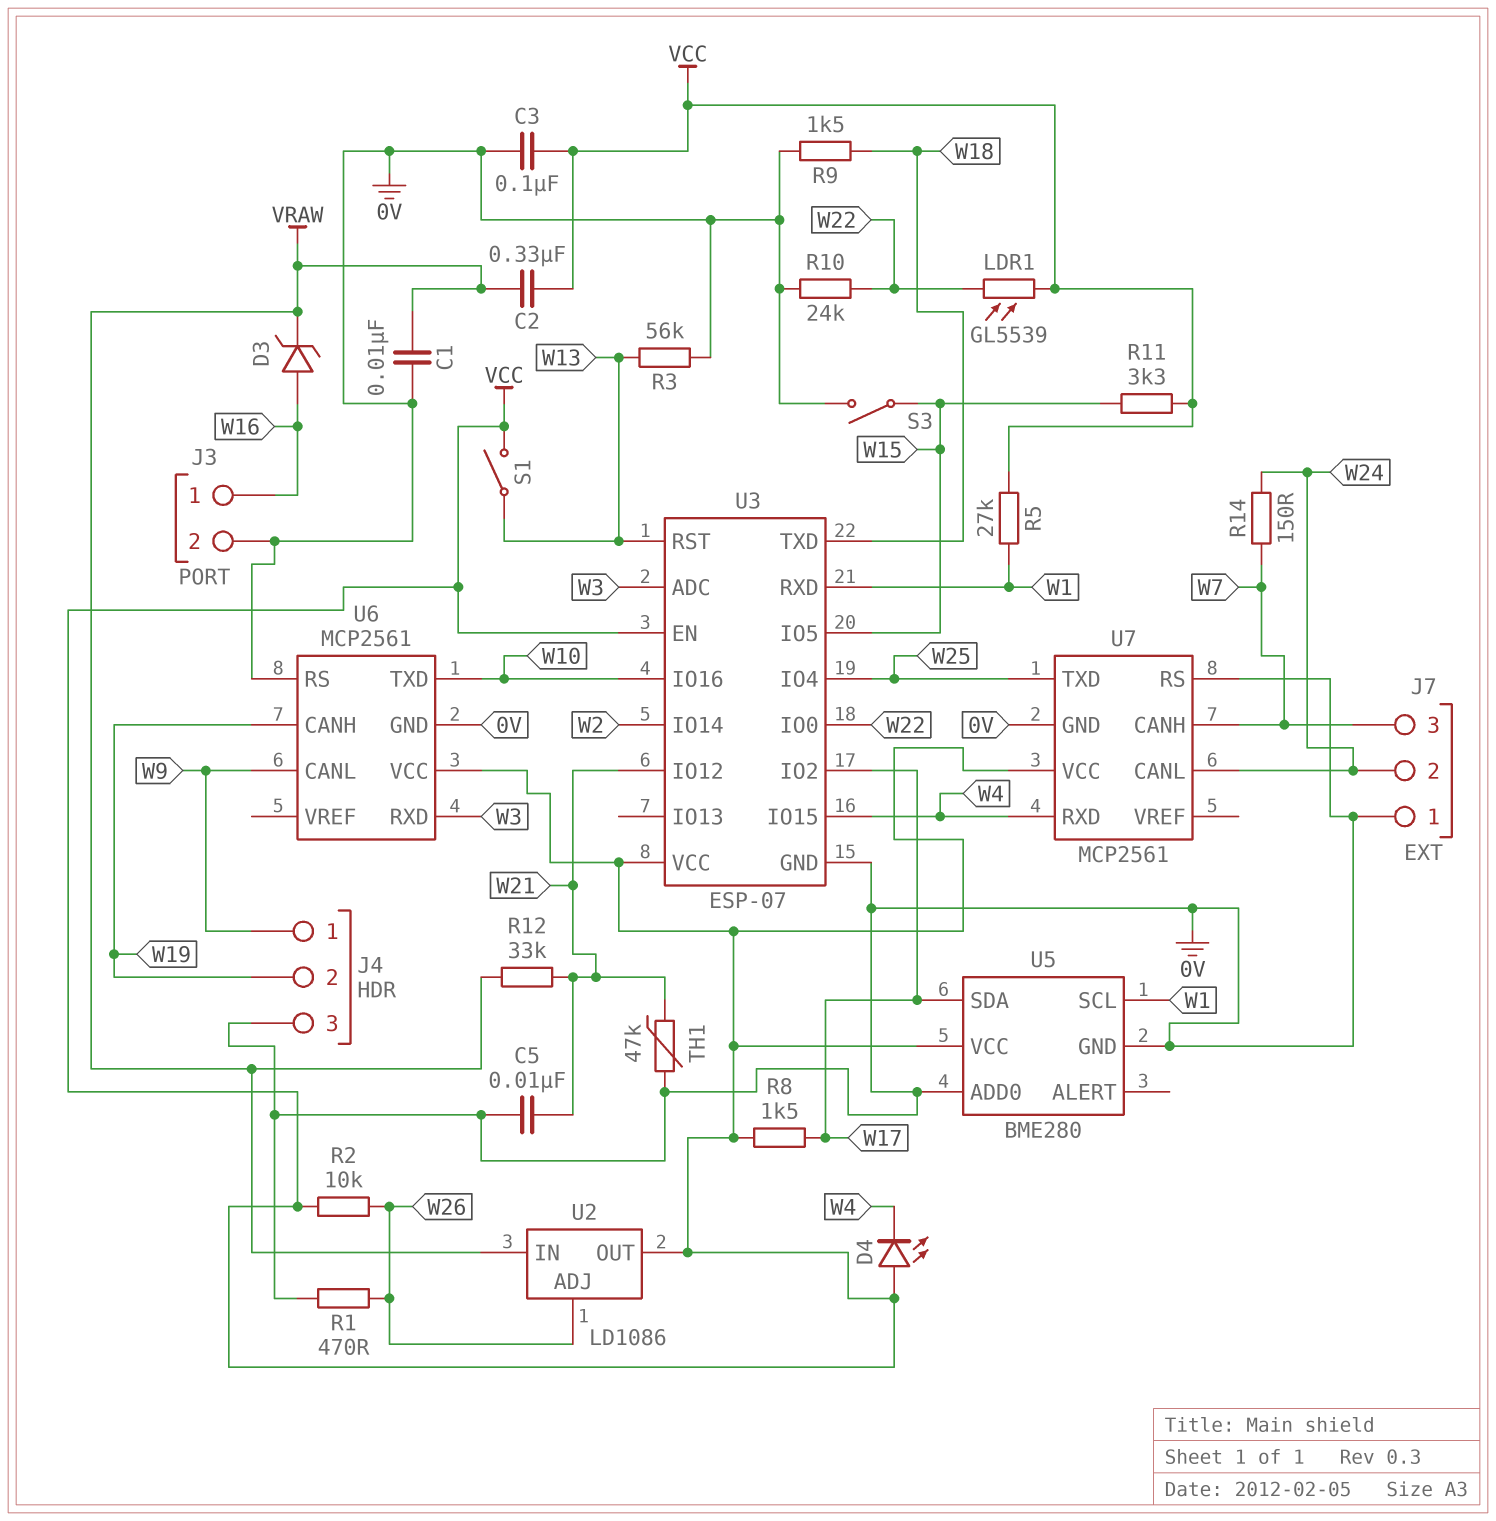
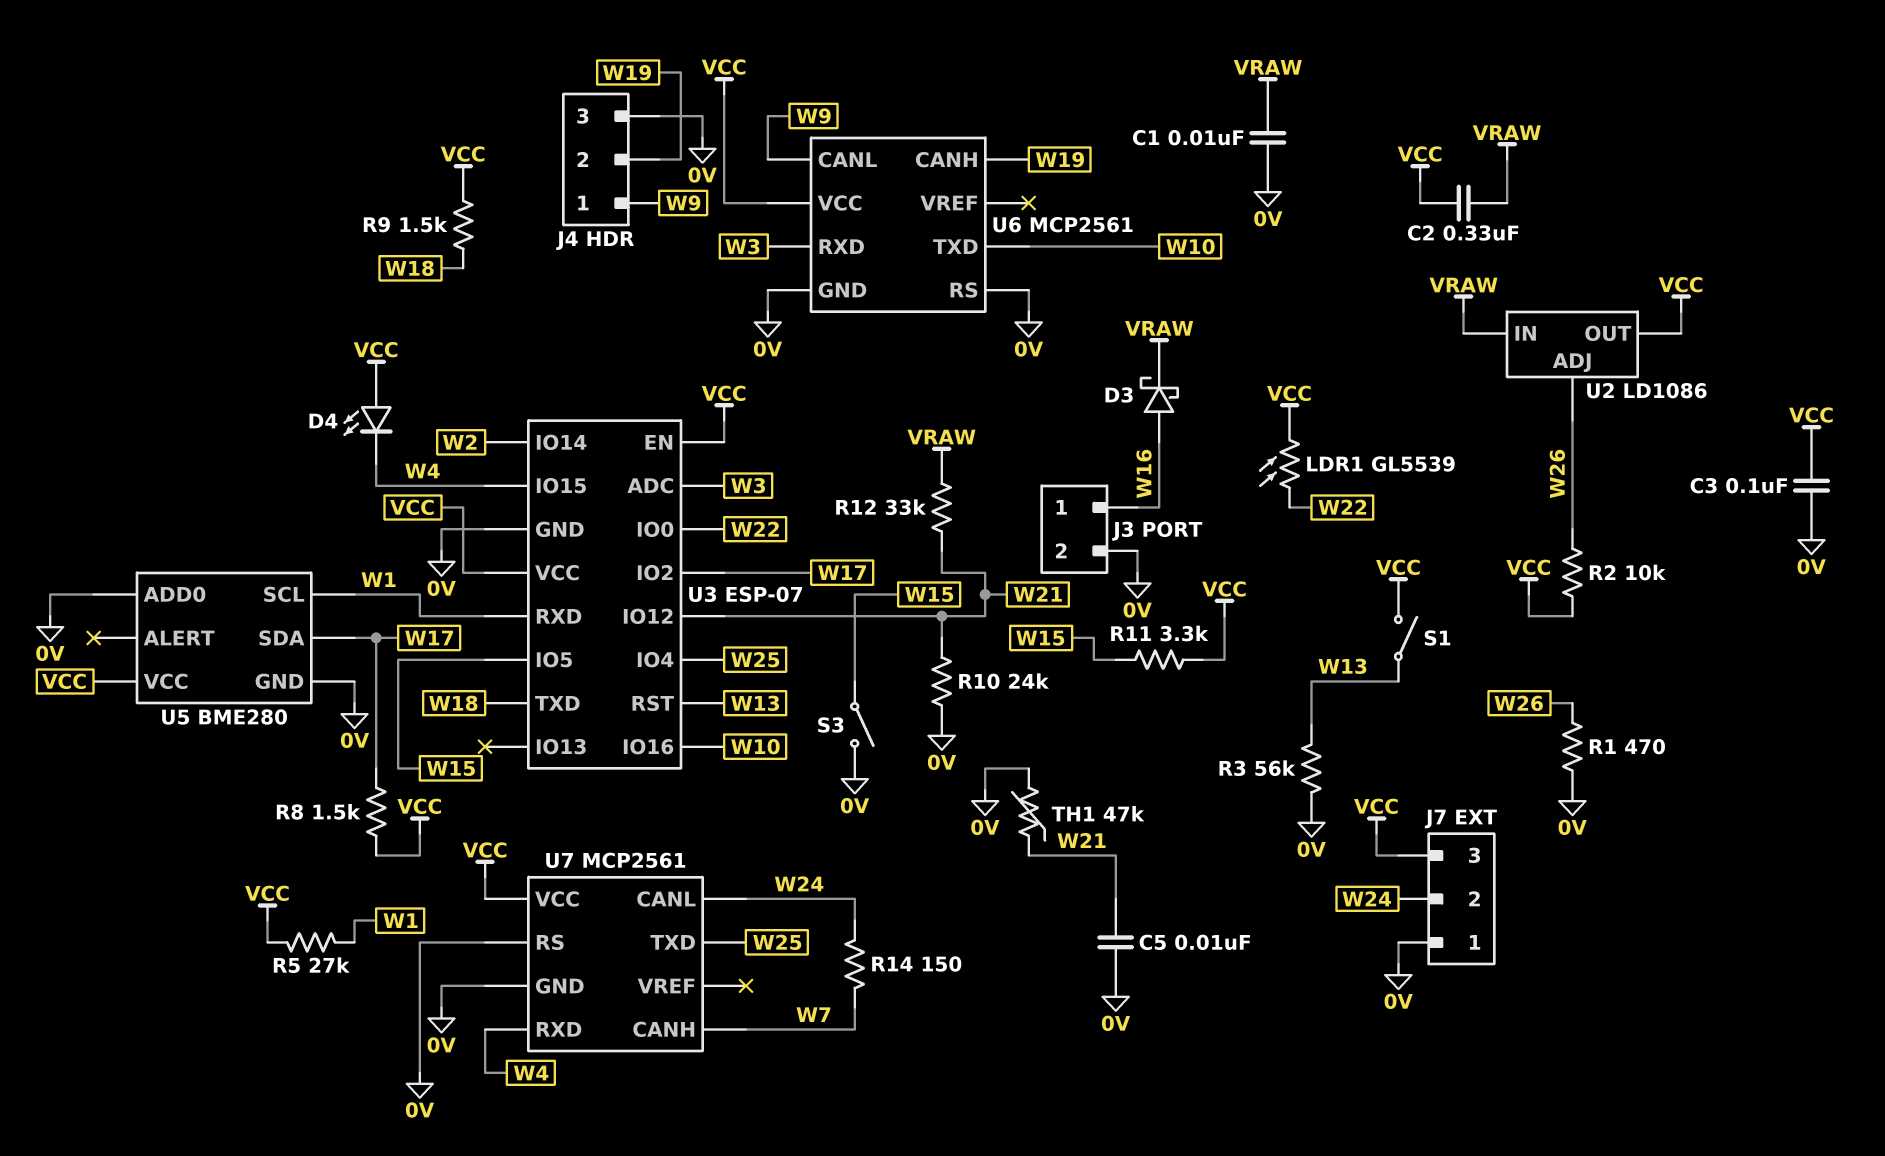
D3: zener (A W16, K VRAW) -> schottky (A W16, K VRAW)
J7 pin 3: W7 -> VCC
R9: 1.5k (0V, W18) -> 1.5k (VCC, W18)
R10: 24k (0V, W22) -> 24k (0V, W21)

